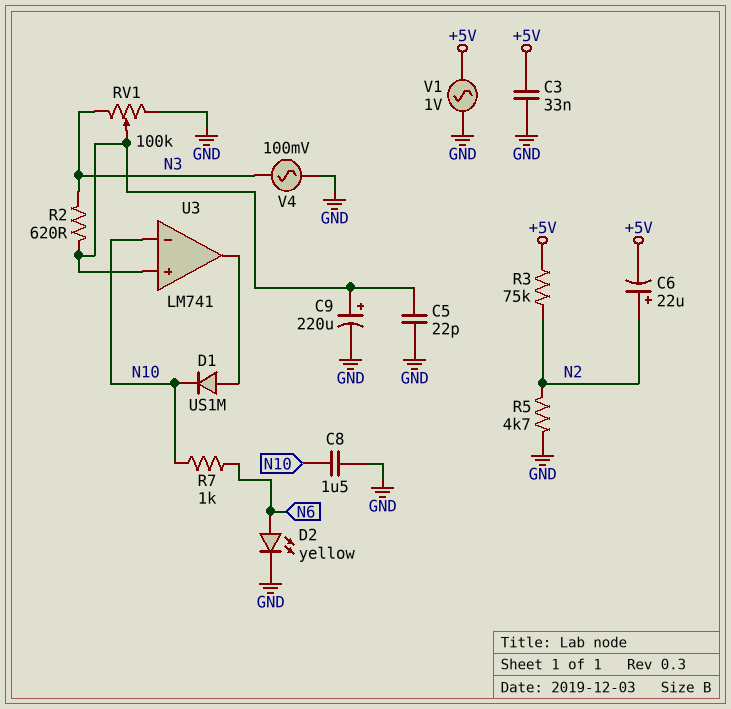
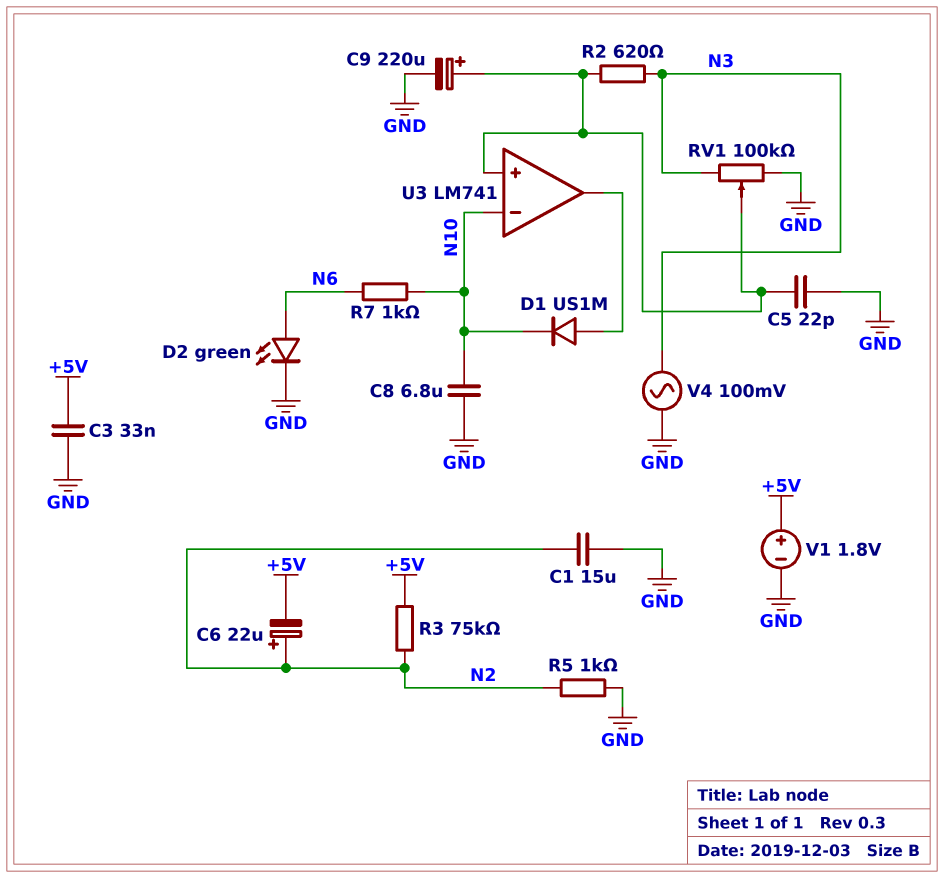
C1: none -> 15uF (GND, N2)
C8: 1.5uF (GND, N10) -> 6.8uF (GND, N10)
D2: LED yellow (A N6, K GND) -> LED green (A N6, K GND)
R5: 4.7k (GND, N2) -> 1k (GND, N2)
V1: AC 1V (+5V, GND) -> 1.8V (plus +5V, minus GND)

